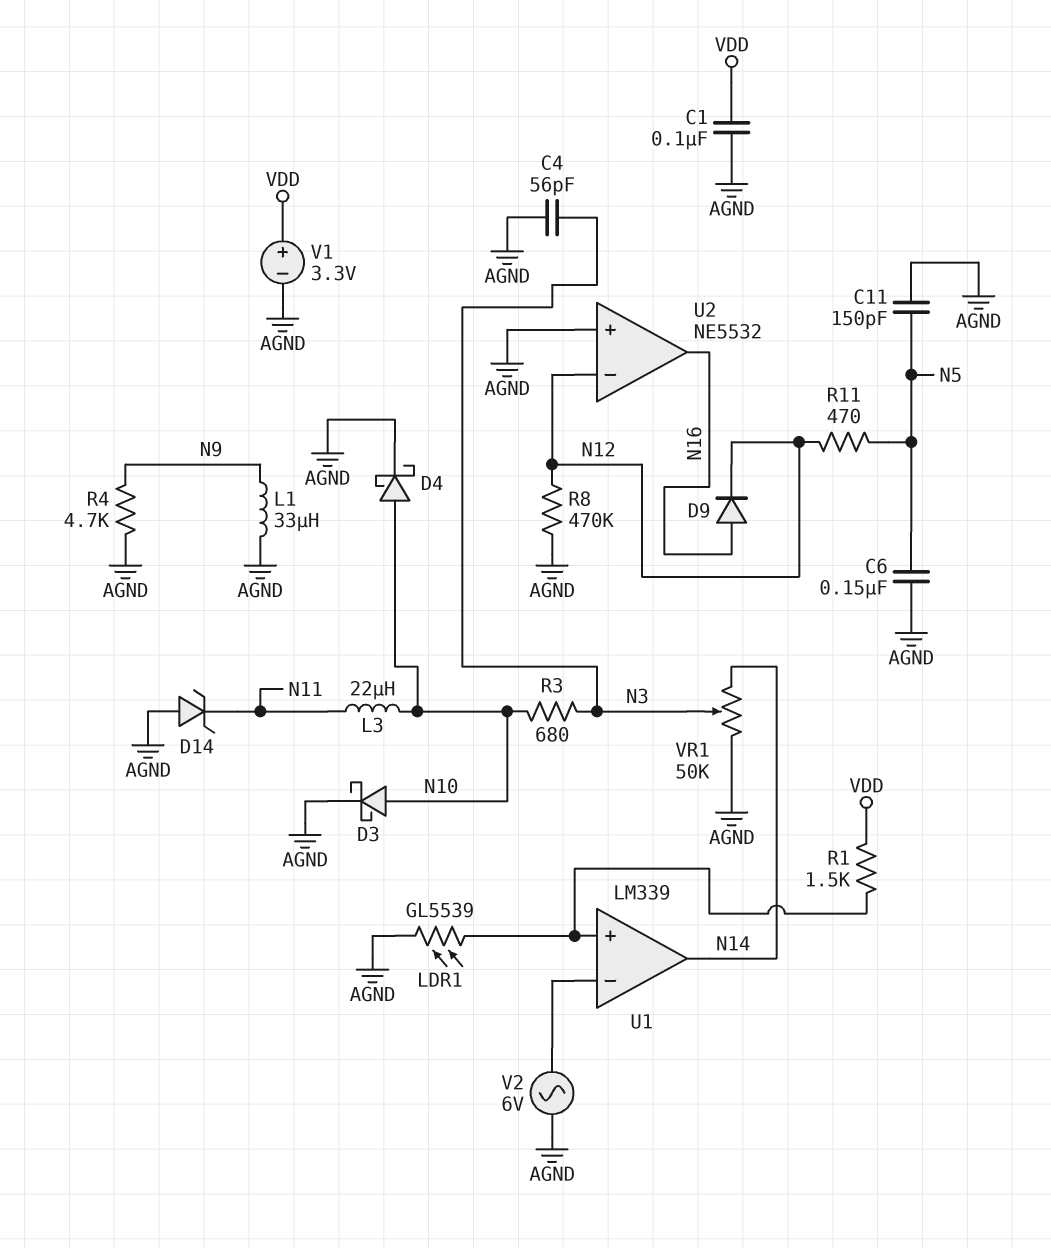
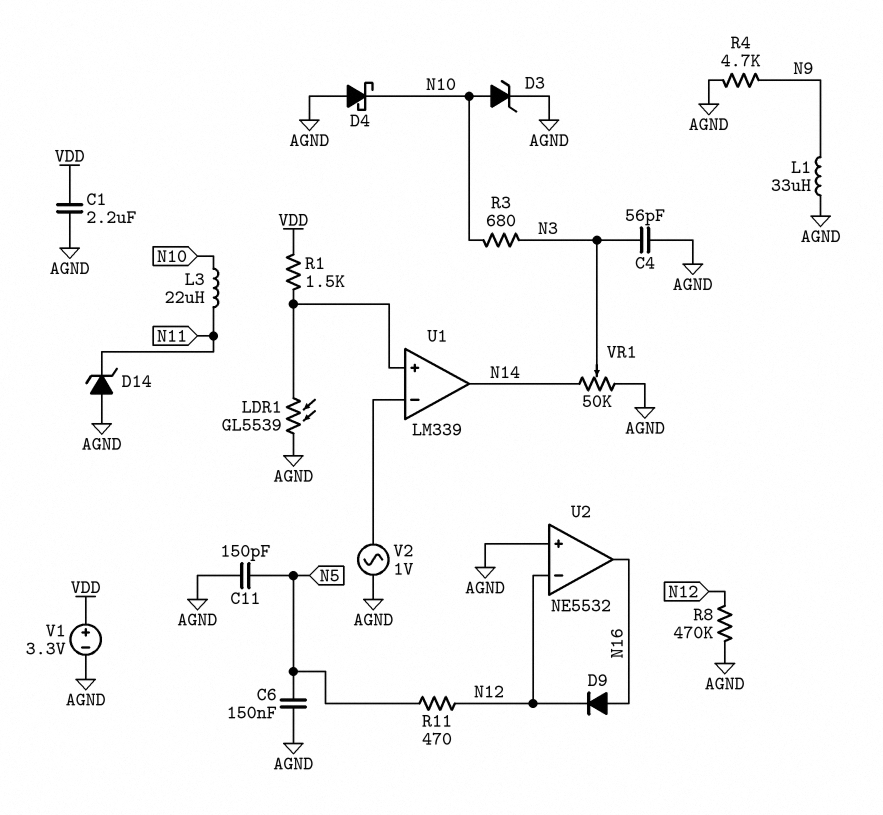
C1: 100nF (AGND, VDD) -> 2.2uF (AGND, VDD)
D3: schottky (A N10, K AGND) -> zener (A N10, K AGND)
D4: schottky (A N10, K AGND) -> schottky (A AGND, K N10)
V2: AC 6V (AGND, U1/in-) -> AC 1V (AGND, U1/in-)

